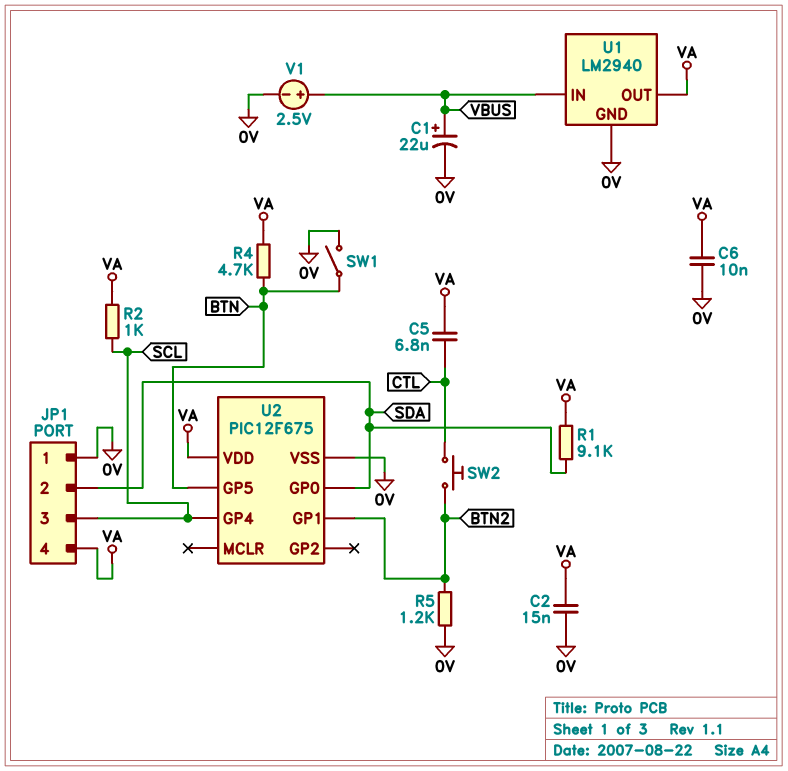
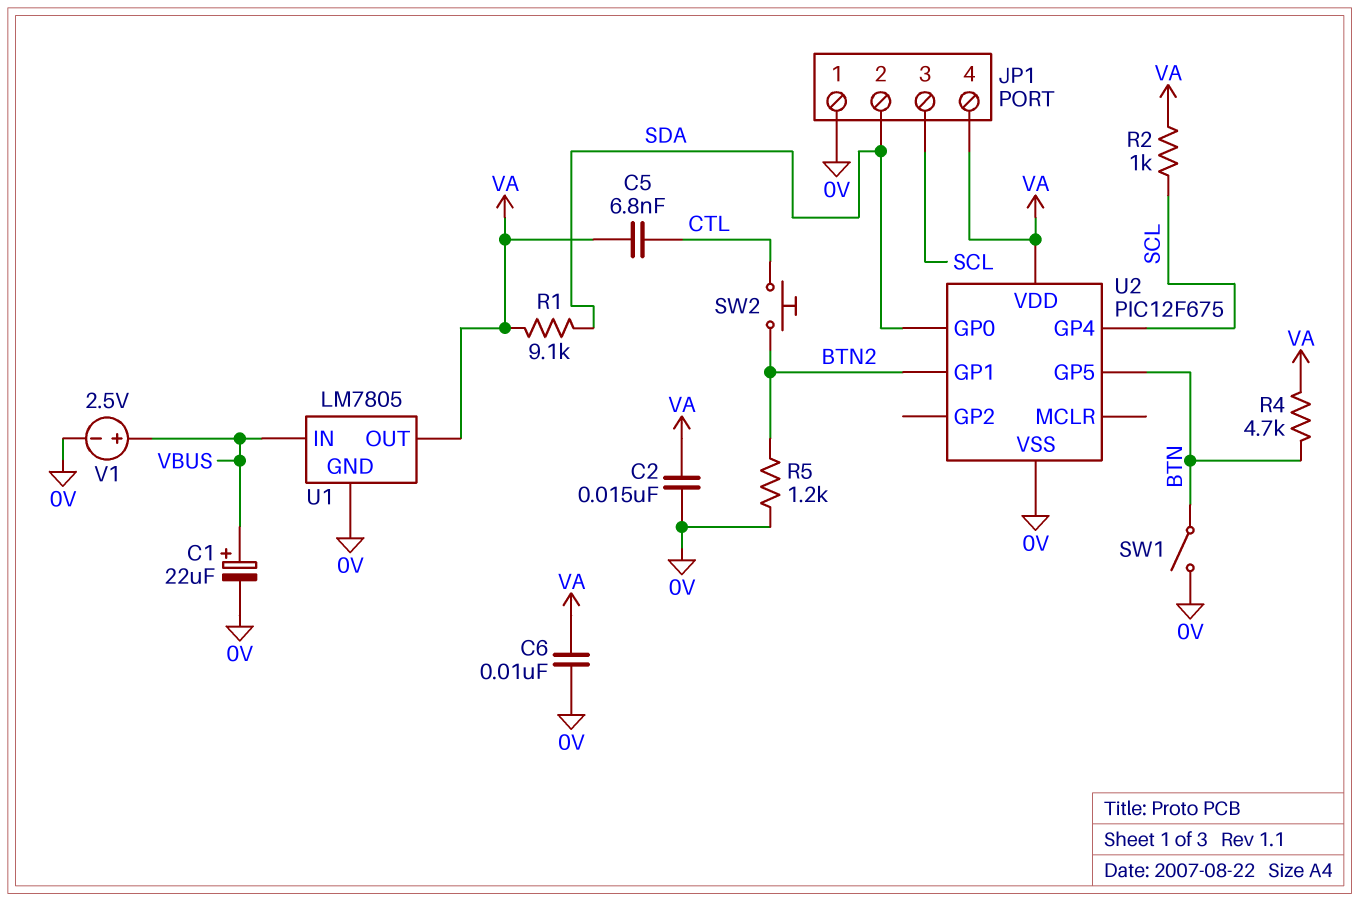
U1: LM2940 -> LM7805

